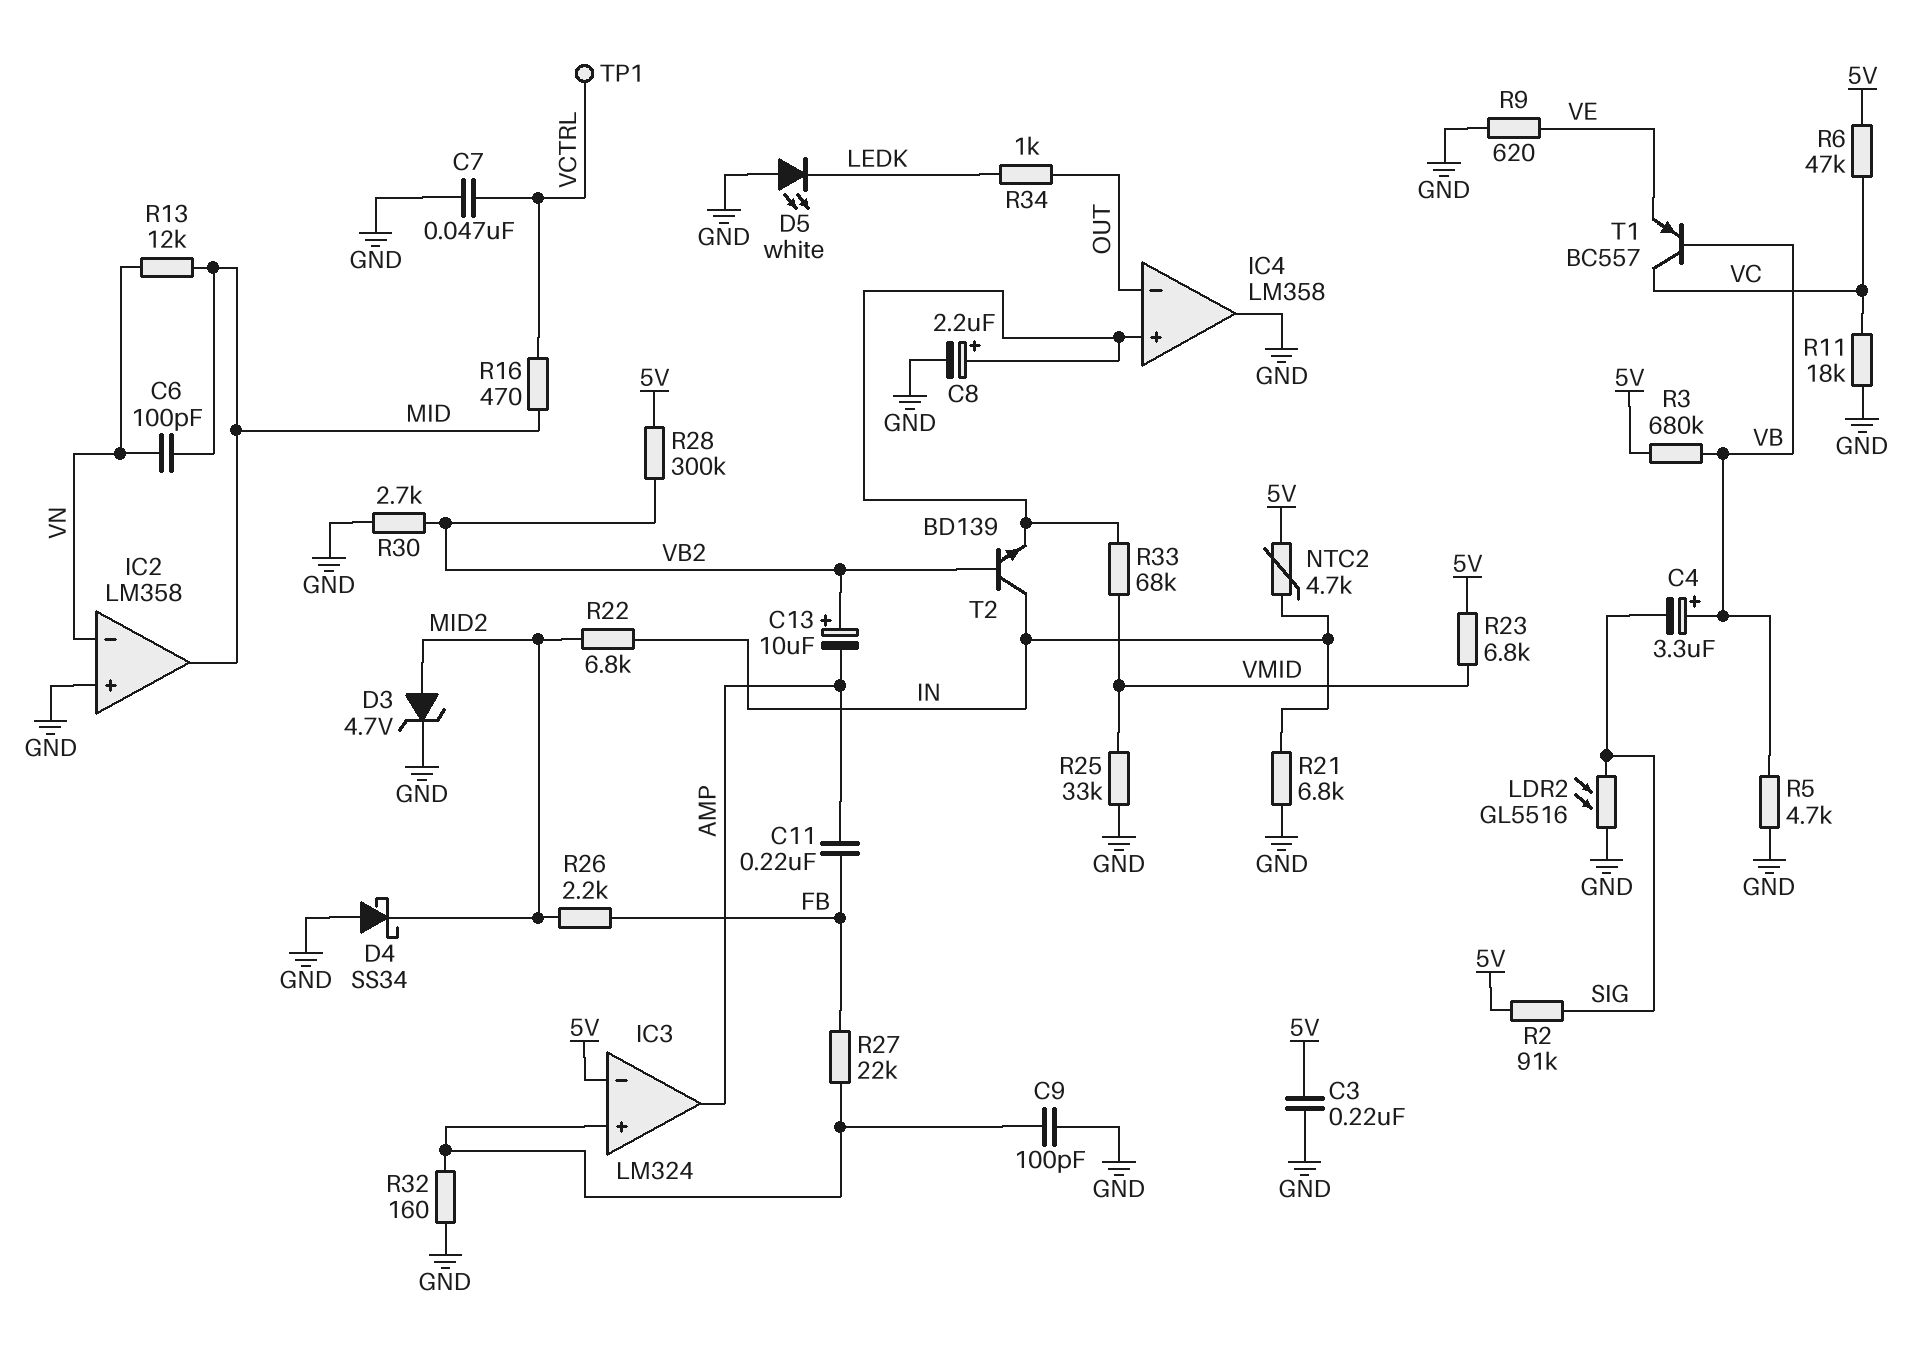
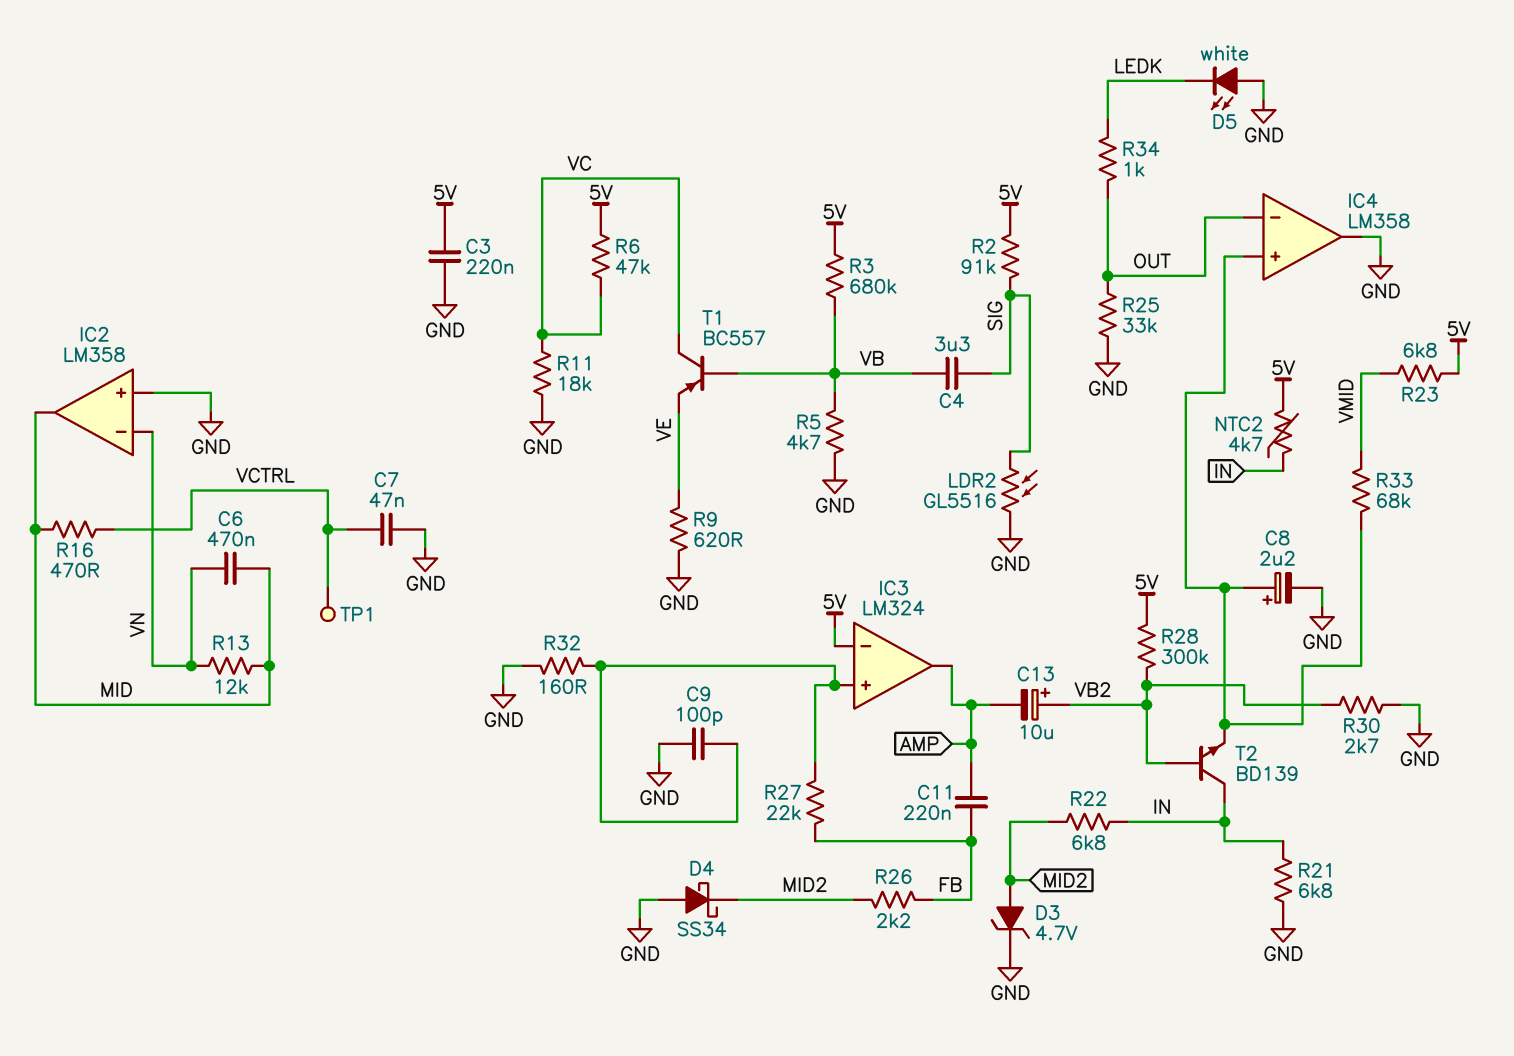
C4: 3.3uF (plus VB, minus SIG) -> 3.3uF (SIG, VB)
C6: 100pF (MID, VN) -> 470nF (MID, VN)
R25: 33k (GND, VMID) -> 33k (GND, OUT)

